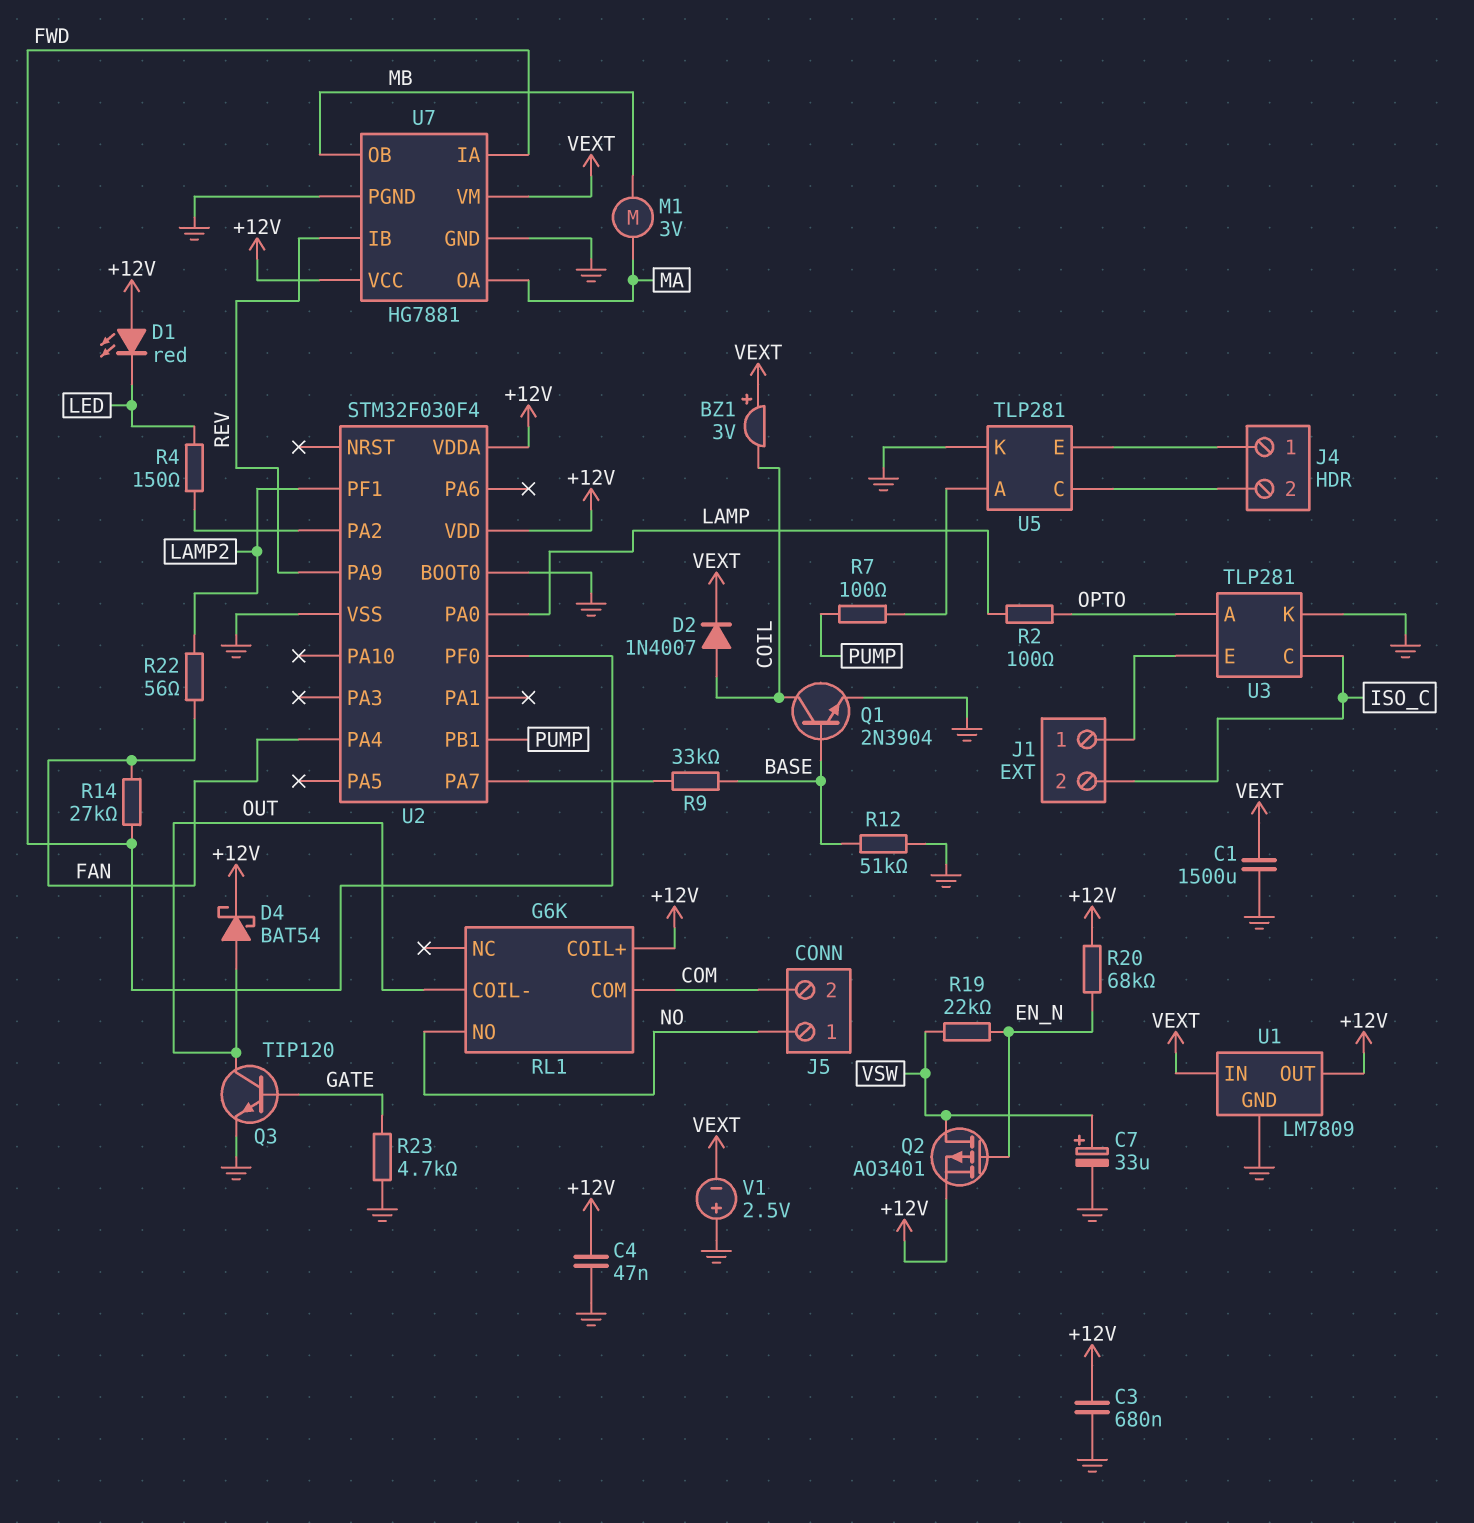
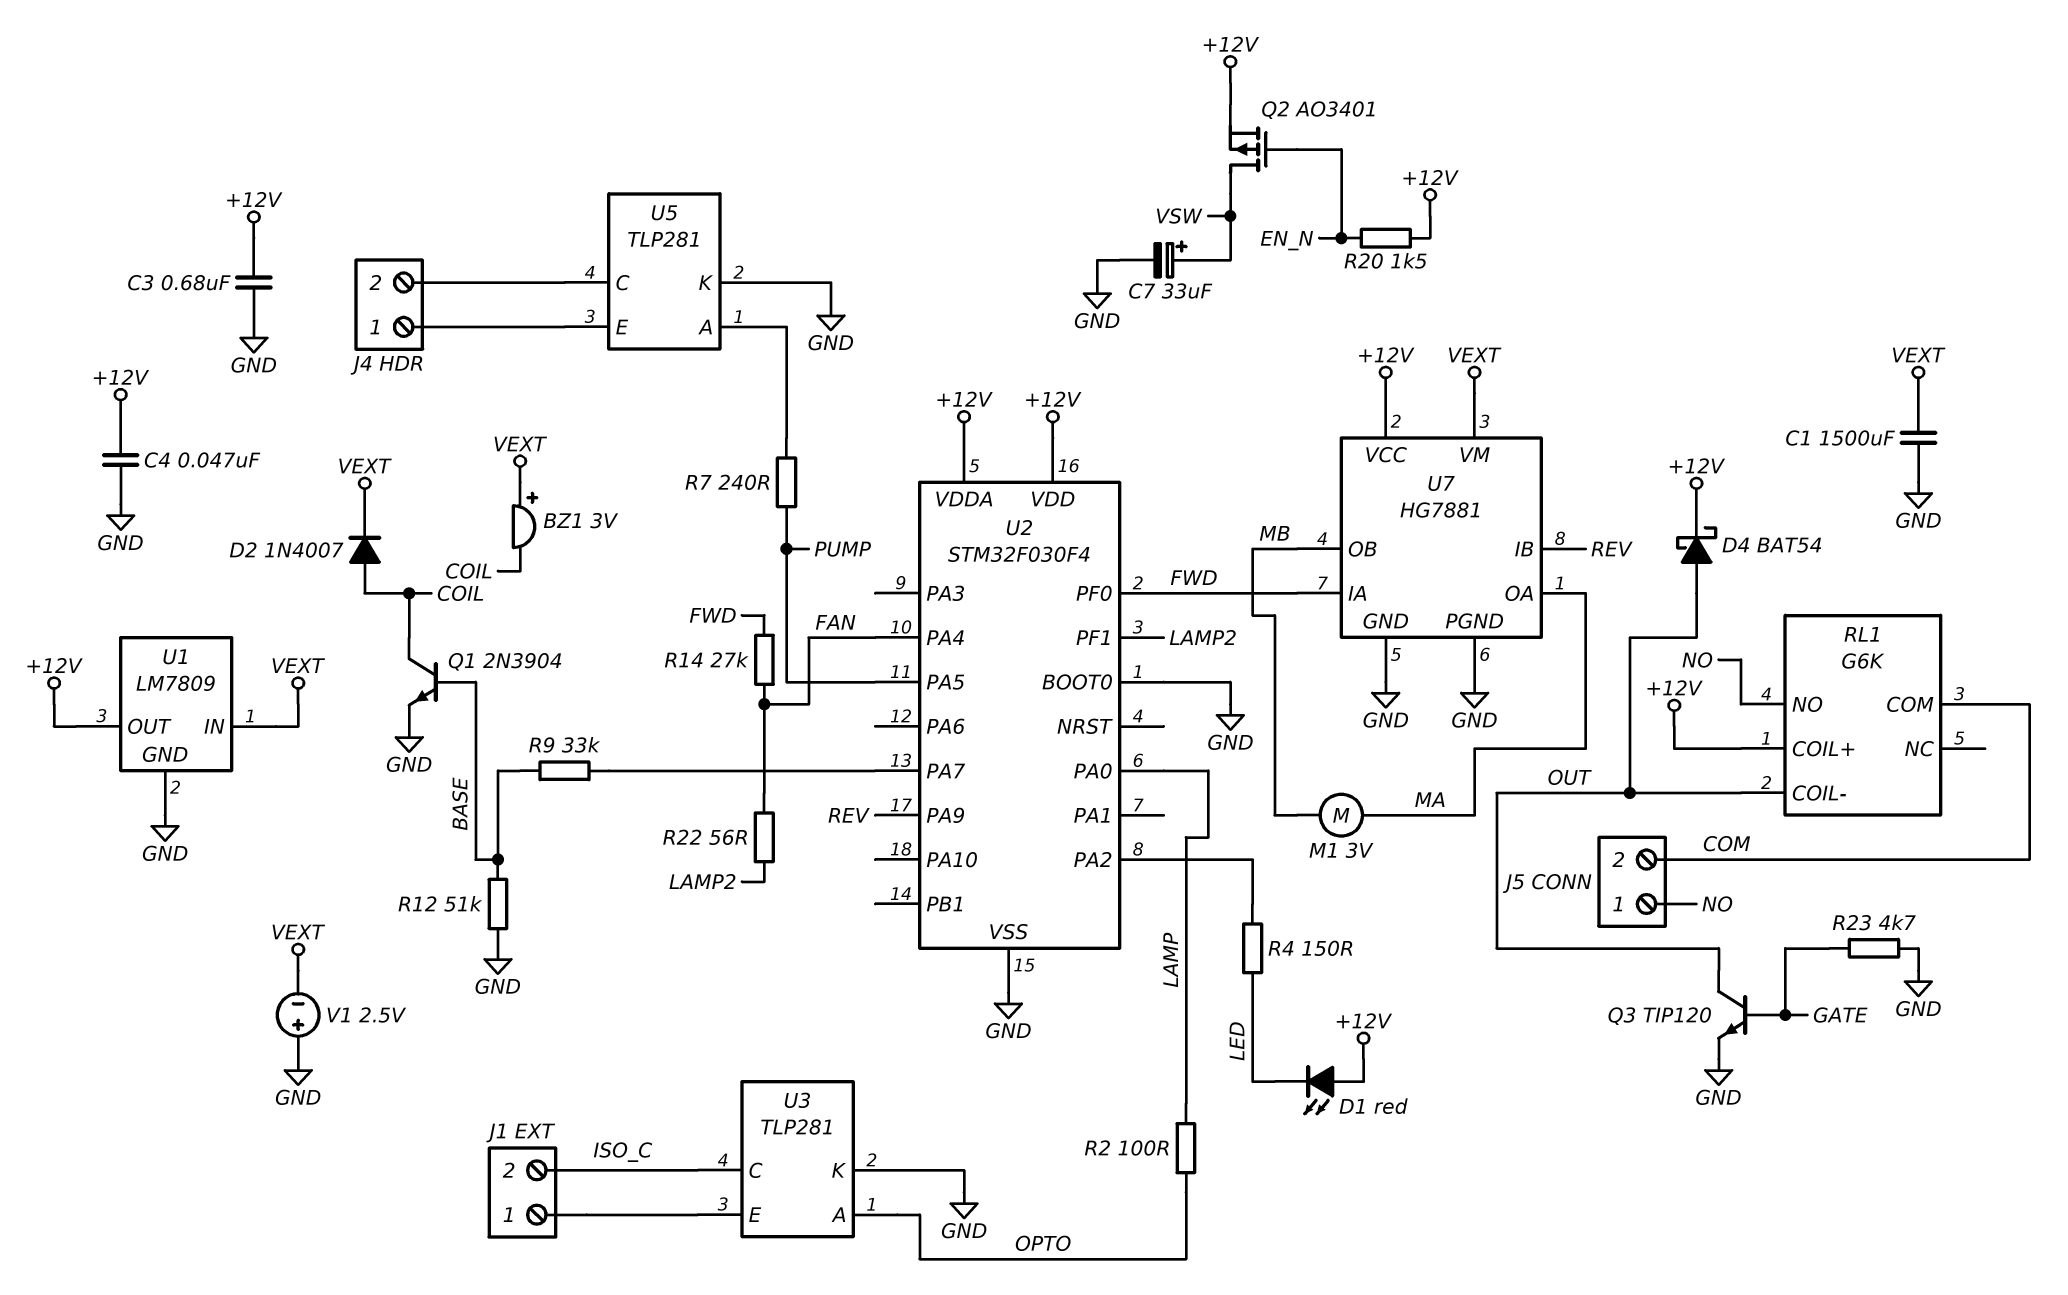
R7: 100 (PUMP, U5/A) -> 240 (PUMP, U5/A)
R19: 22k (EN_N, VSW) -> none
R20: 68k (+12V, EN_N) -> 1.5k (+12V, EN_N)
U2 pin PA5: none -> PUMP
U2 pin PB1: PUMP -> none

